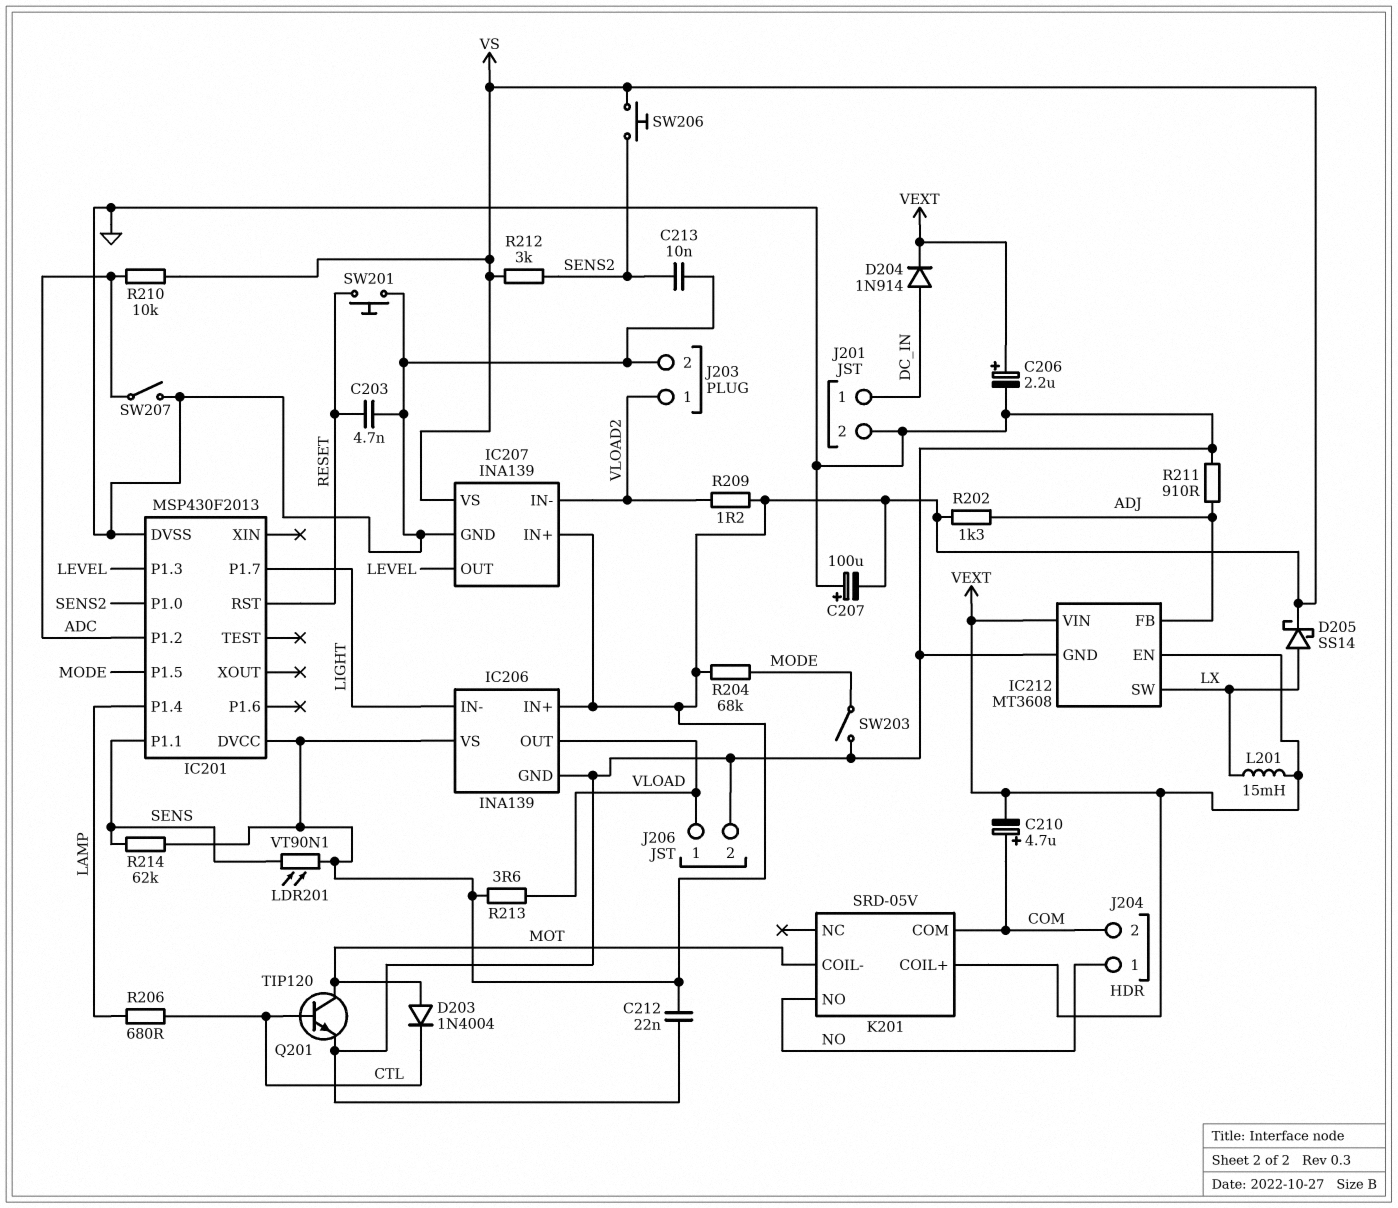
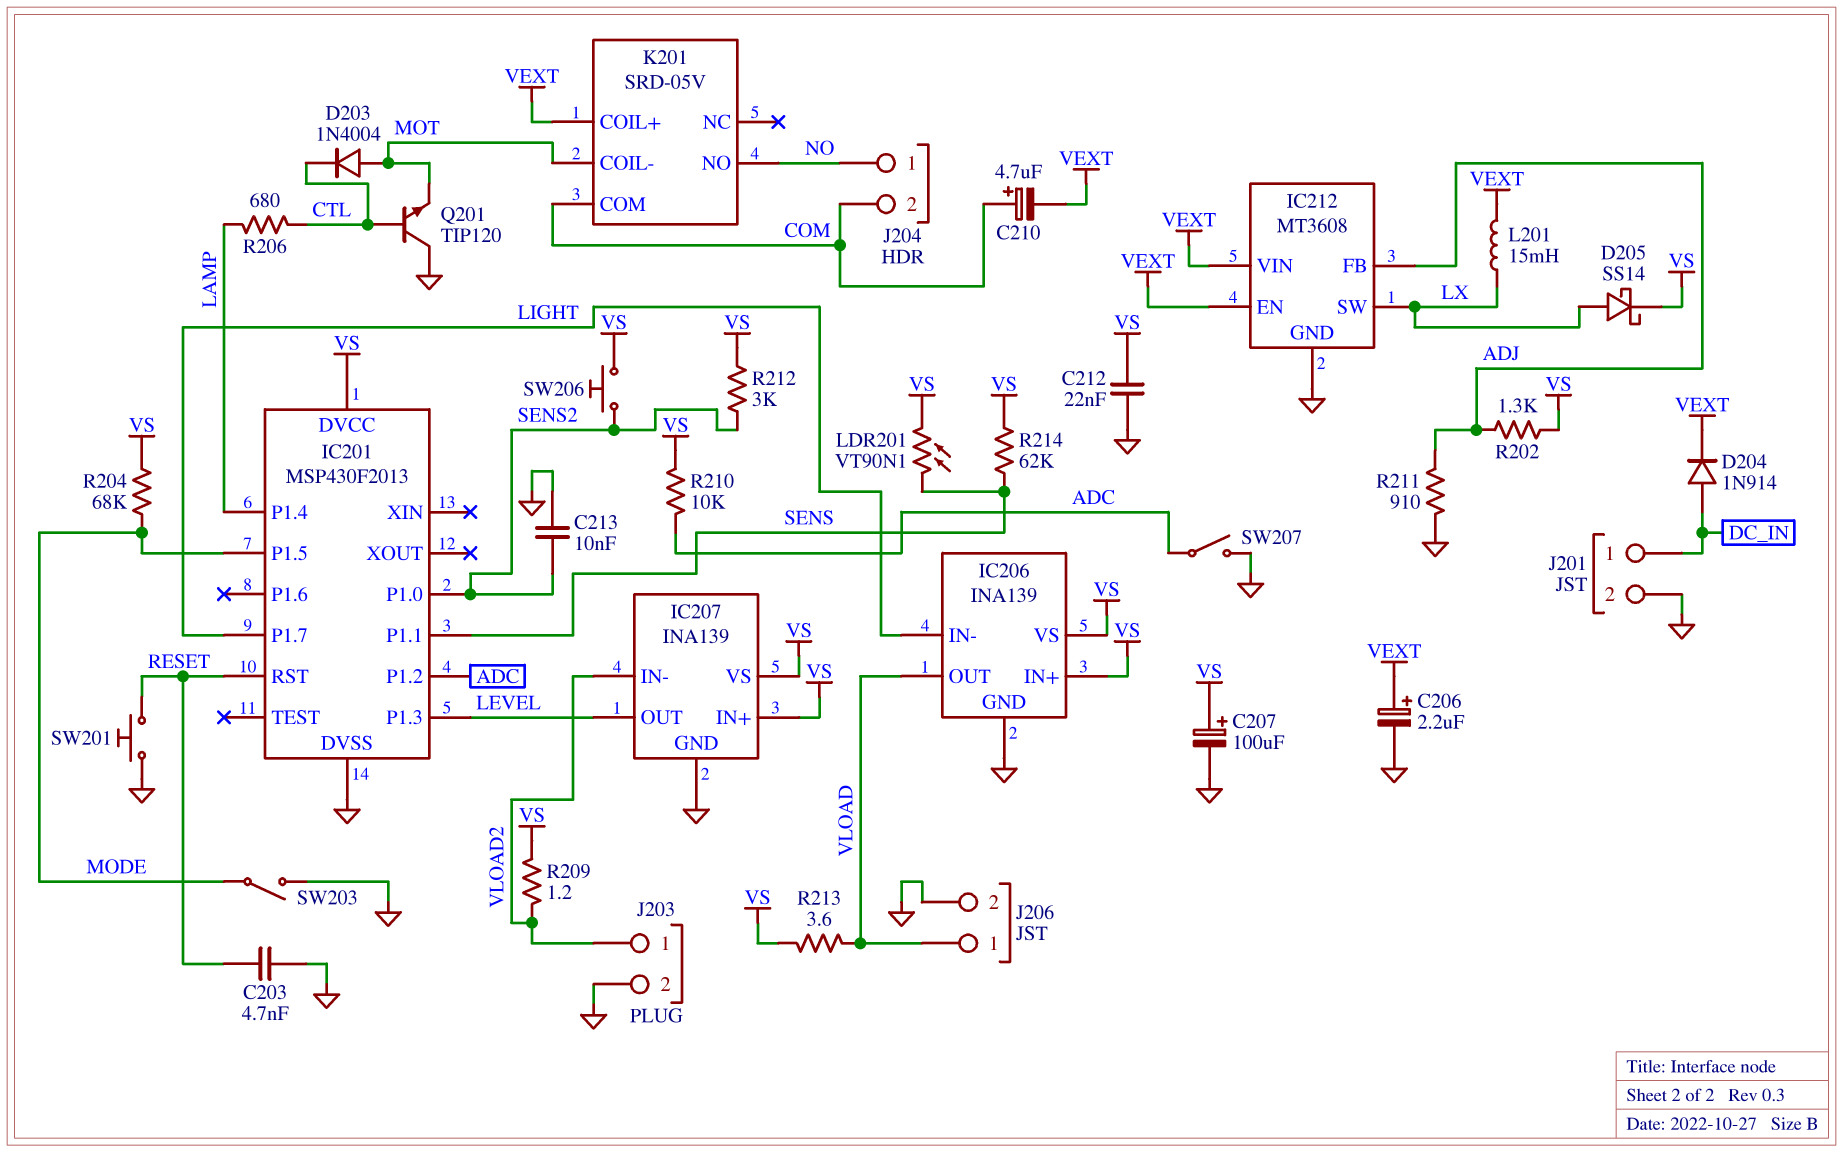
C207: 100uF (plus GND, minus VS) -> 100uF (plus VS, minus GND)
Q201: NPN TIP120 (B CTL, C MOT, E GND) -> NPN TIP120 (B CTL, C GND, E MOT)

